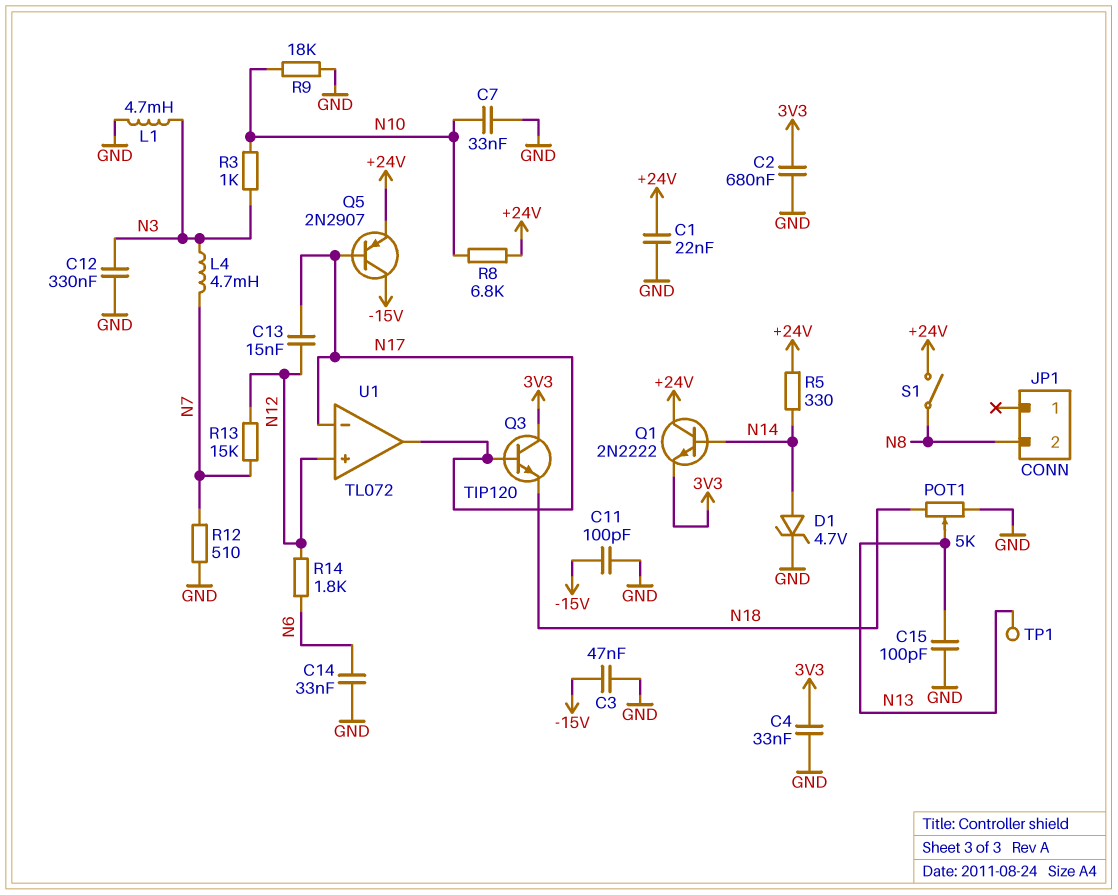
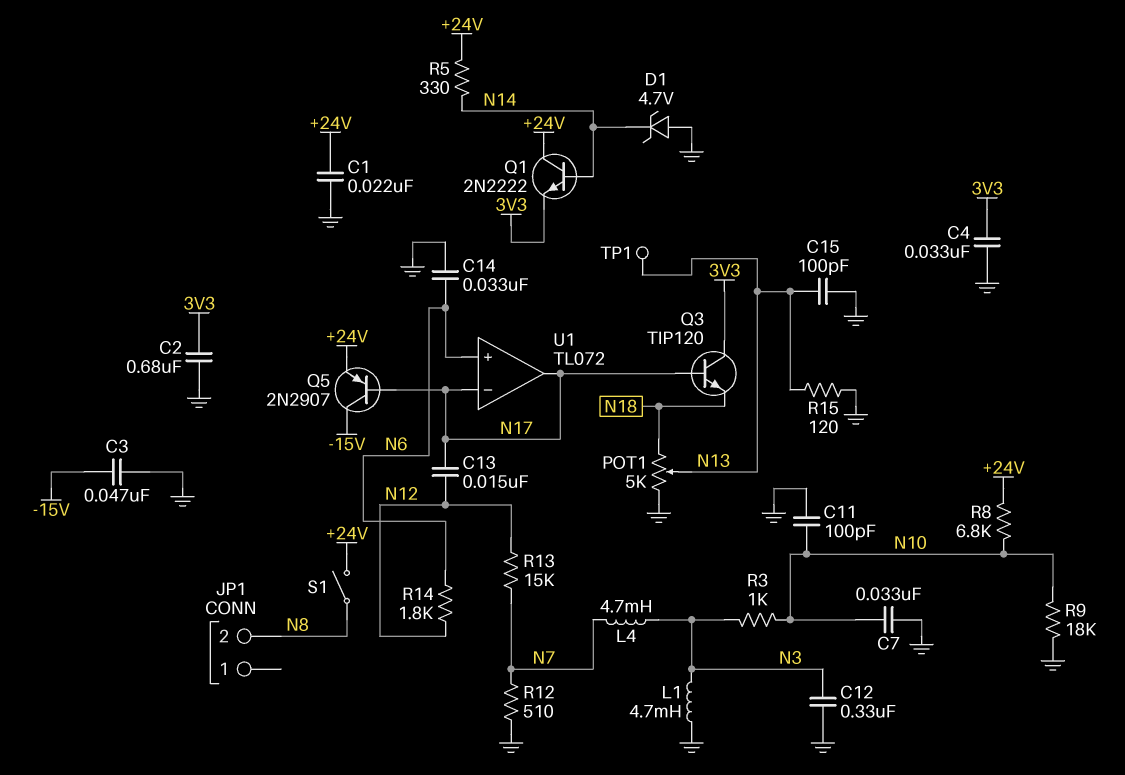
C11: 100pF (-15V, GND) -> 100pF (GND, N10)
D1: zener 4.7V (A N14, K GND) -> zener 4.7V (A GND, K N14)
R15: none -> 120 (GND, N13)
U1 pin in+: N12 -> N6

